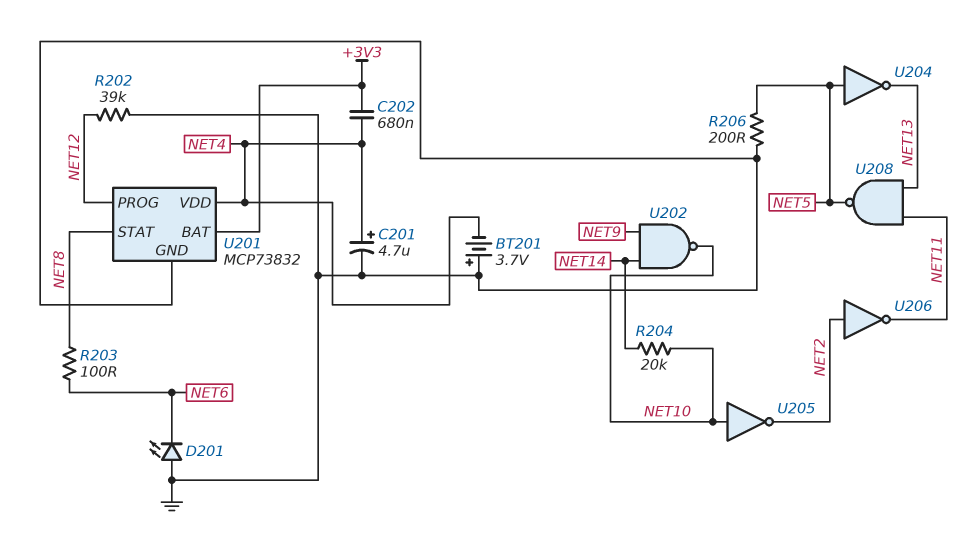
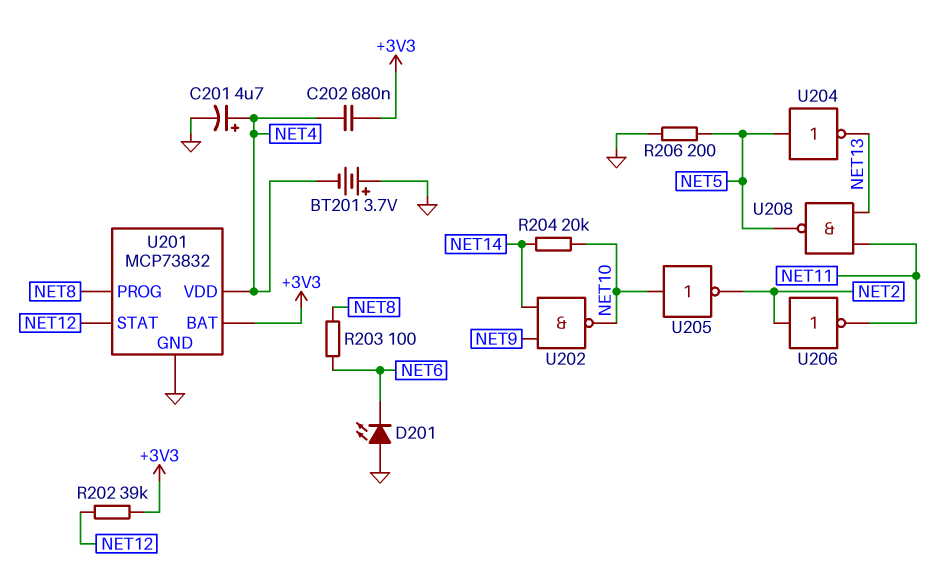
R202: 39k (GND, NET12) -> 39k (+3V3, NET12)
U201 pin PROG: NET12 -> NET8
U201 pin STAT: NET8 -> NET12

